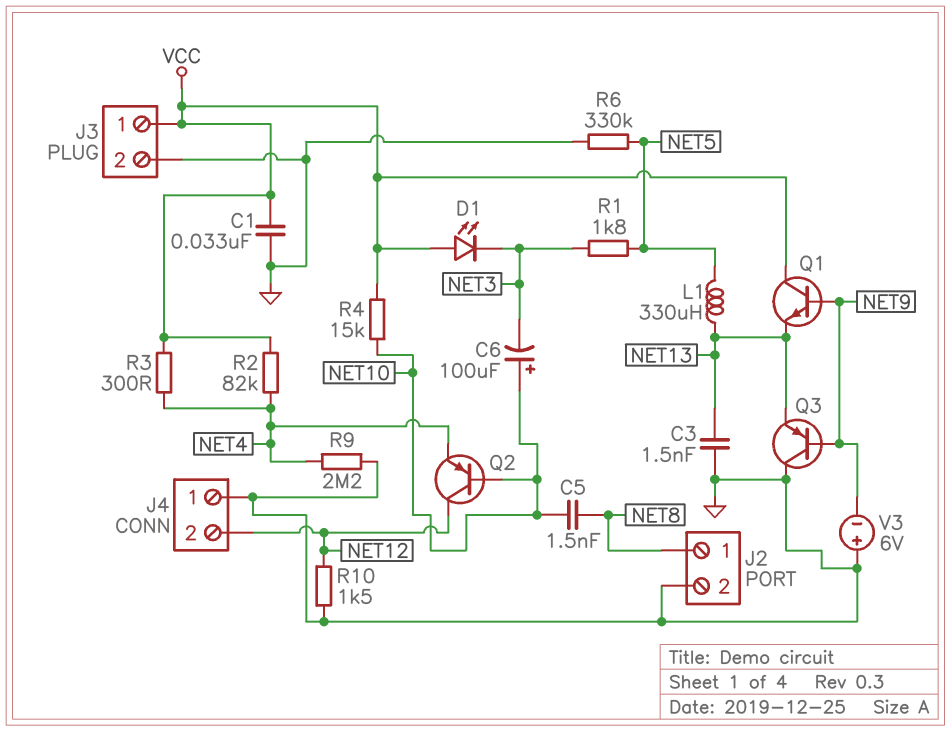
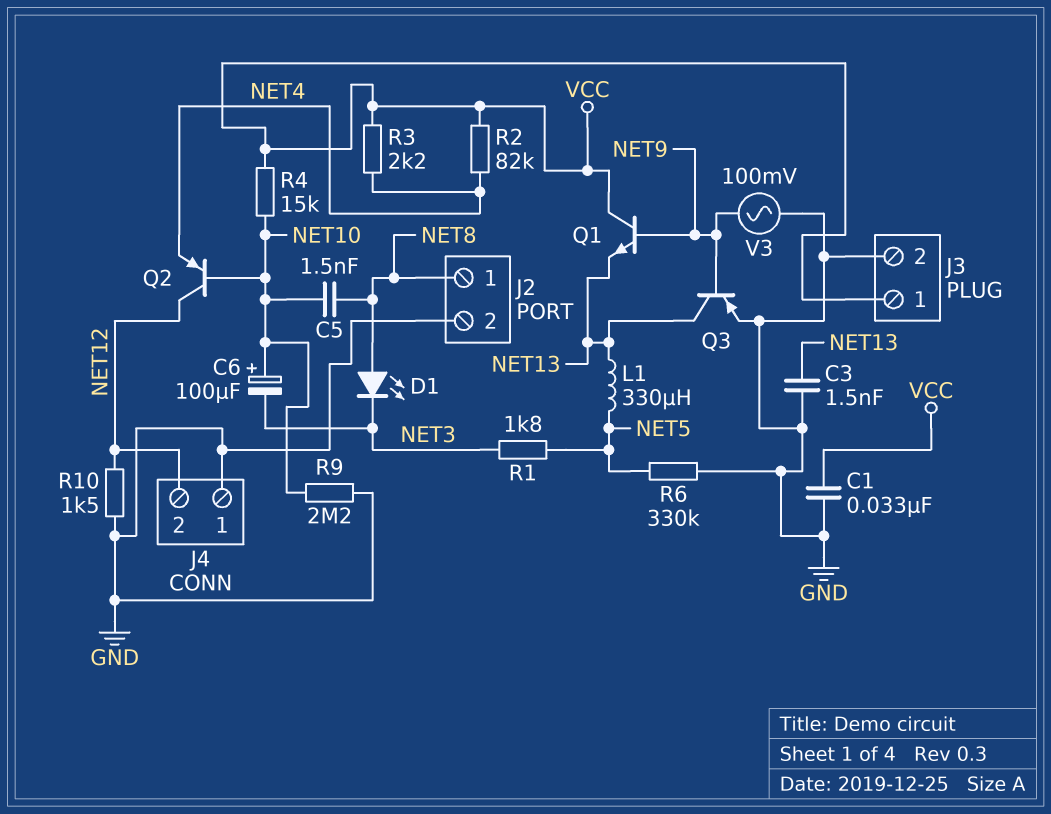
D1: LED (A VCC, K NET3) -> LED (A NET8, K NET3)
Q3: PNP (B NET9, C GND, E NET13) -> PNP (B NET9, C NET13, E GND)
R3: 300 (NET4, VCC) -> 2.2k (NET4, VCC)
R9: 2.2M (GND, NET4) -> 2.2M (GND, NET10)
V3: 6V (plus GND, minus NET9) -> AC 100mV (GND, NET9)

